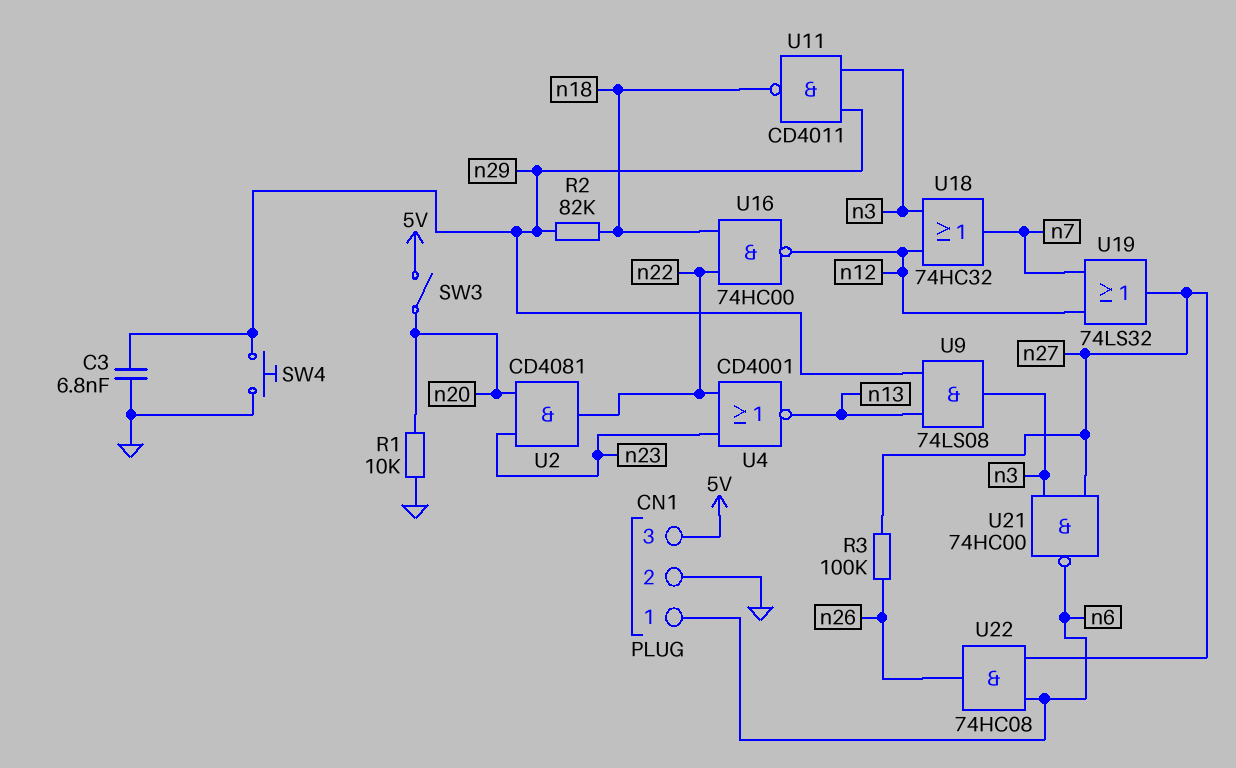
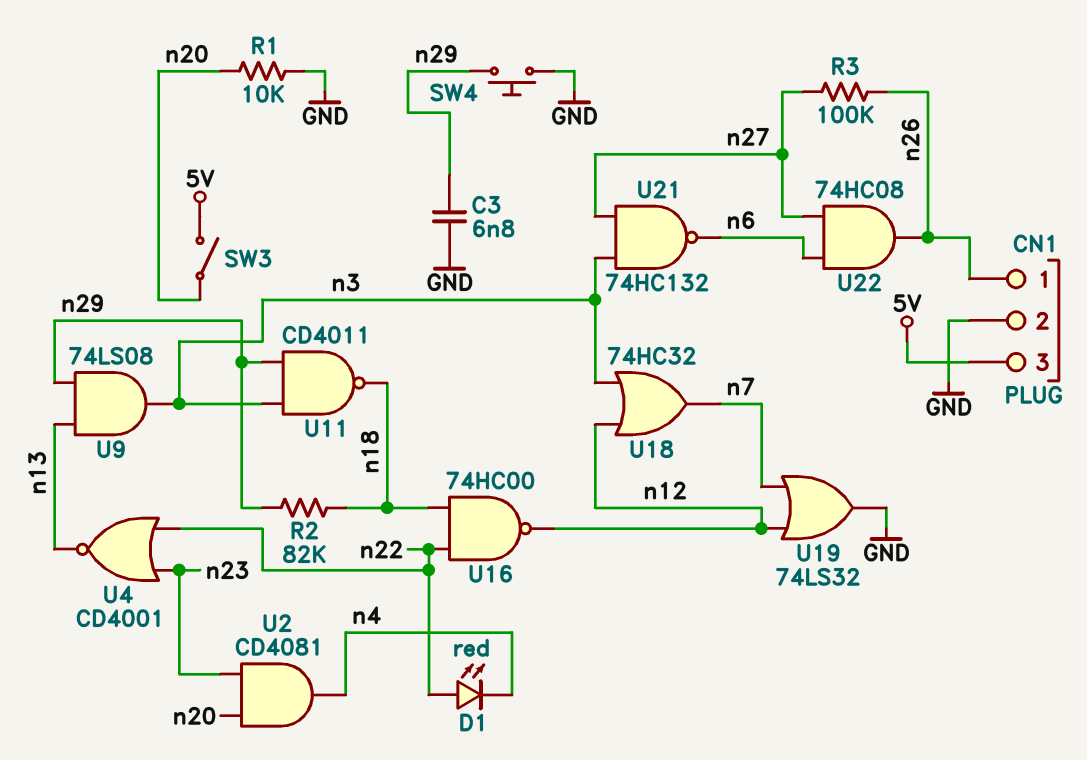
CN1 pin 1: n6 -> n26
D1: none -> LED red (A n22, K n4)
U2: AND CD4081 (in n20, in n23, out n22) -> AND CD4081 (in n20, in n23, out n4)
U19: OR 74LS32 (in n7, in n12, out n27) -> OR 74LS32 (in n7, in n12, out GND)
U21: NAND 74HC00 (in n3, in n27, out n6) -> NAND 74HC132 (in n3, in n27, out n6)

